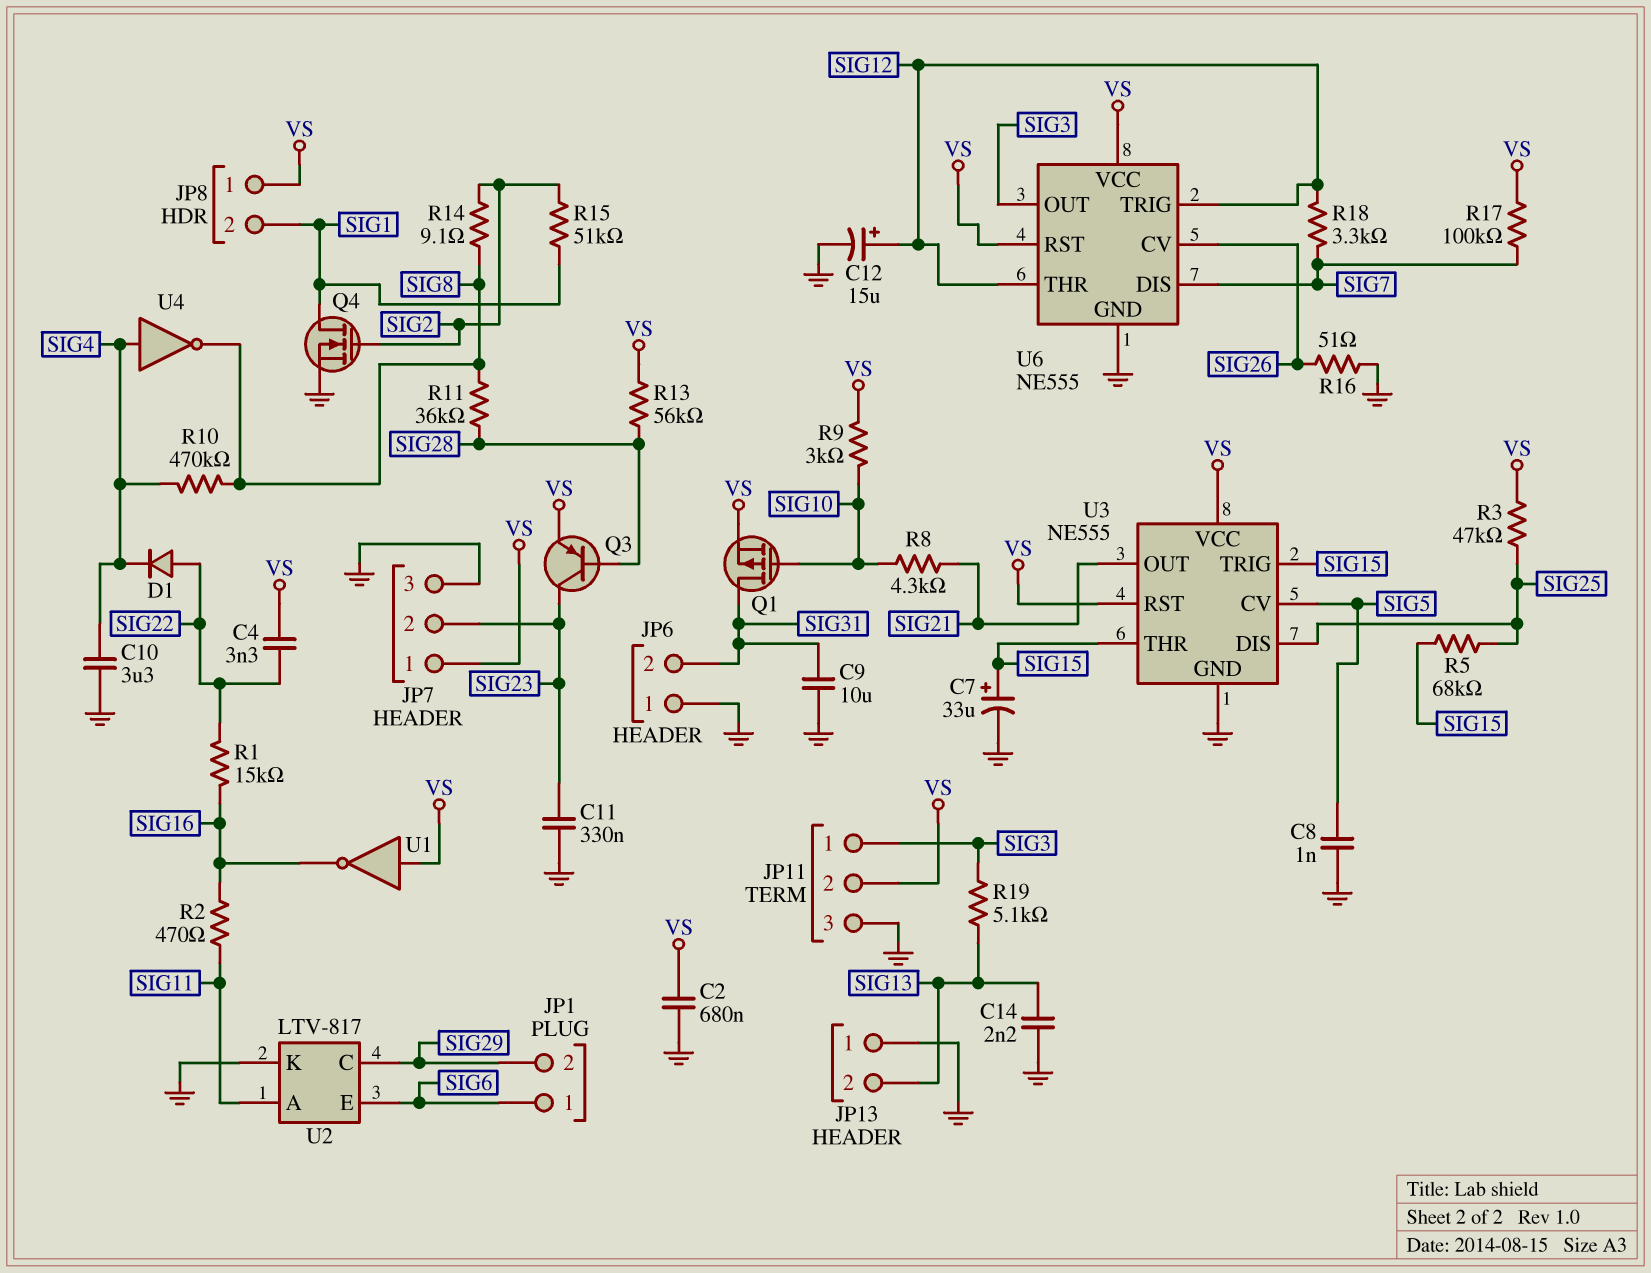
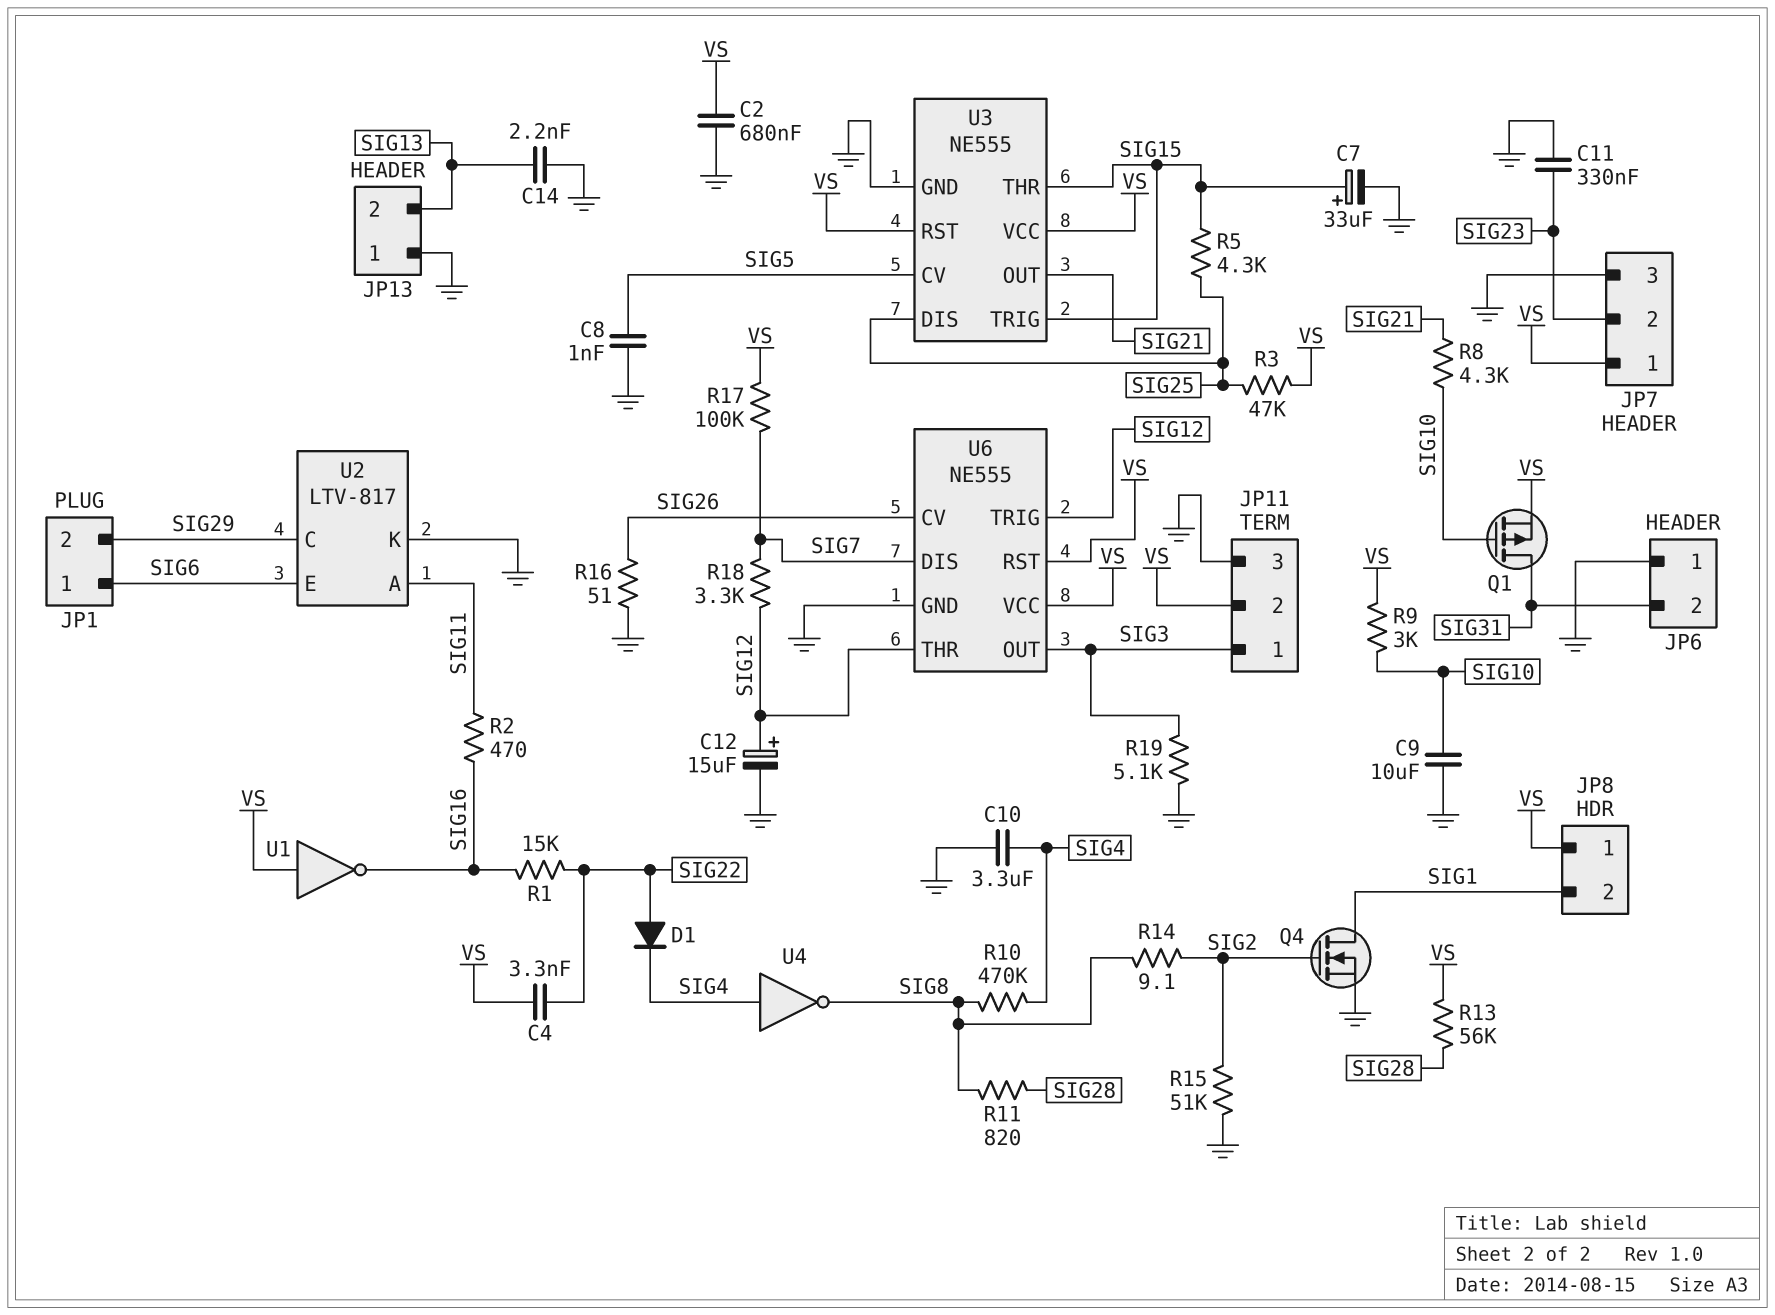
C9: 10uF (GND, SIG31) -> 10uF (GND, SIG10)
Q3: PNP (B SIG28, C SIG23, E VS) -> none
R5: 68k (SIG15, SIG25) -> 4.3k (SIG15, SIG25)
R11: 36k (SIG8, SIG28) -> 820 (SIG8, SIG28)
R15: 51k (SIG1, SIG2) -> 51k (GND, SIG2)
R19: 5.1k (SIG3, SIG13) -> 5.1k (GND, SIG3)

